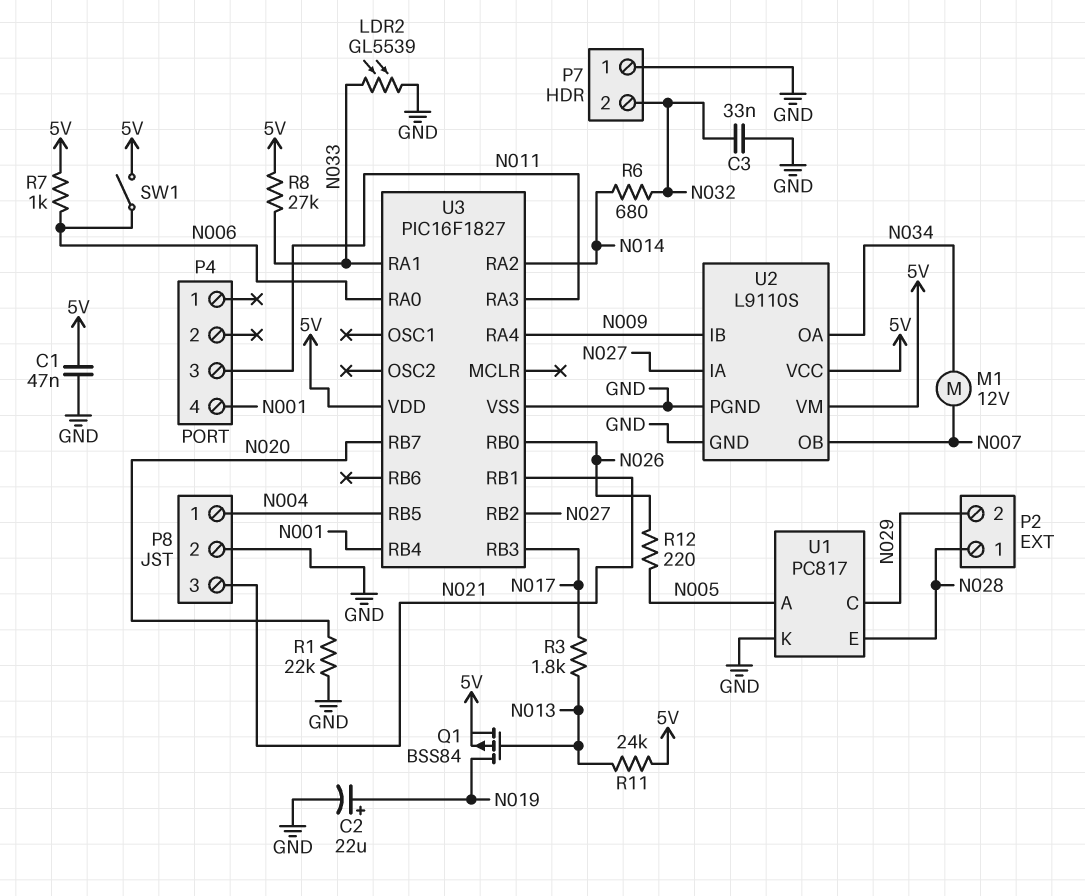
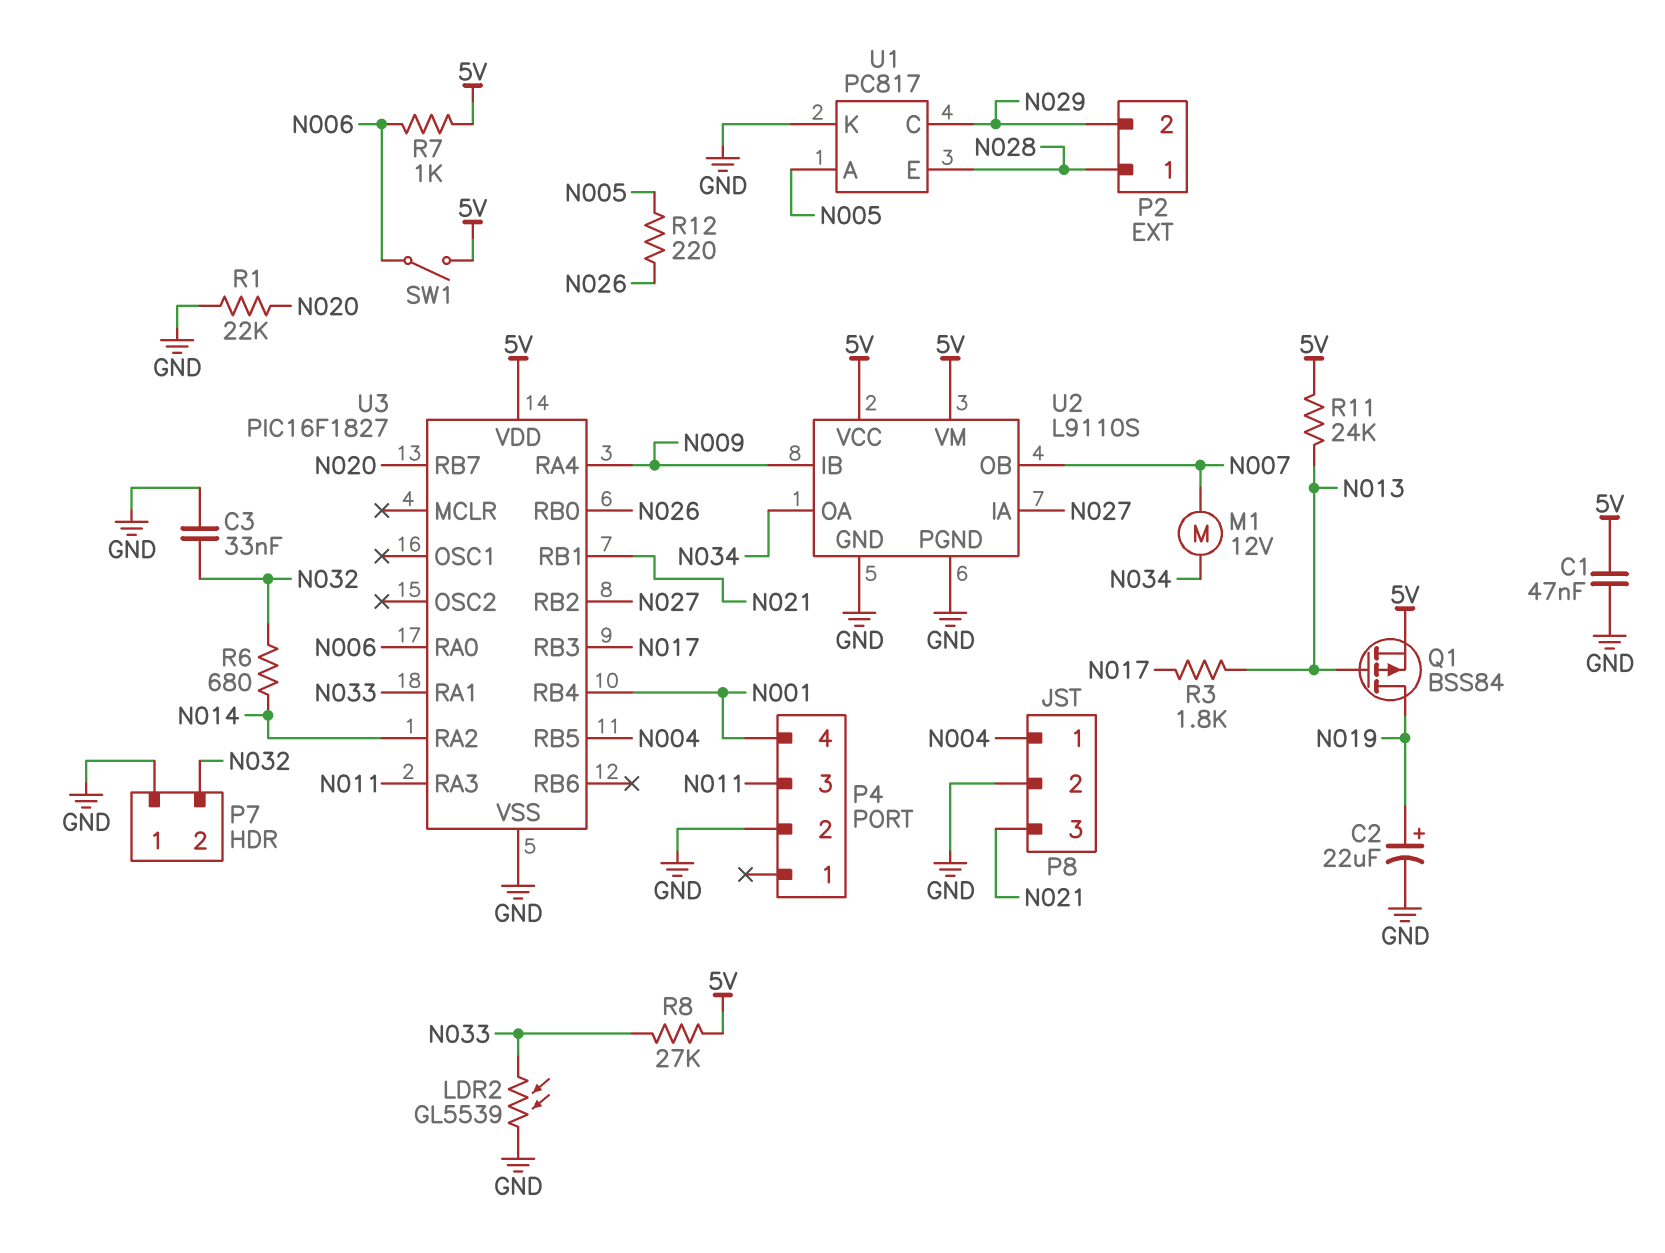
P4 pin 2: none -> GND

